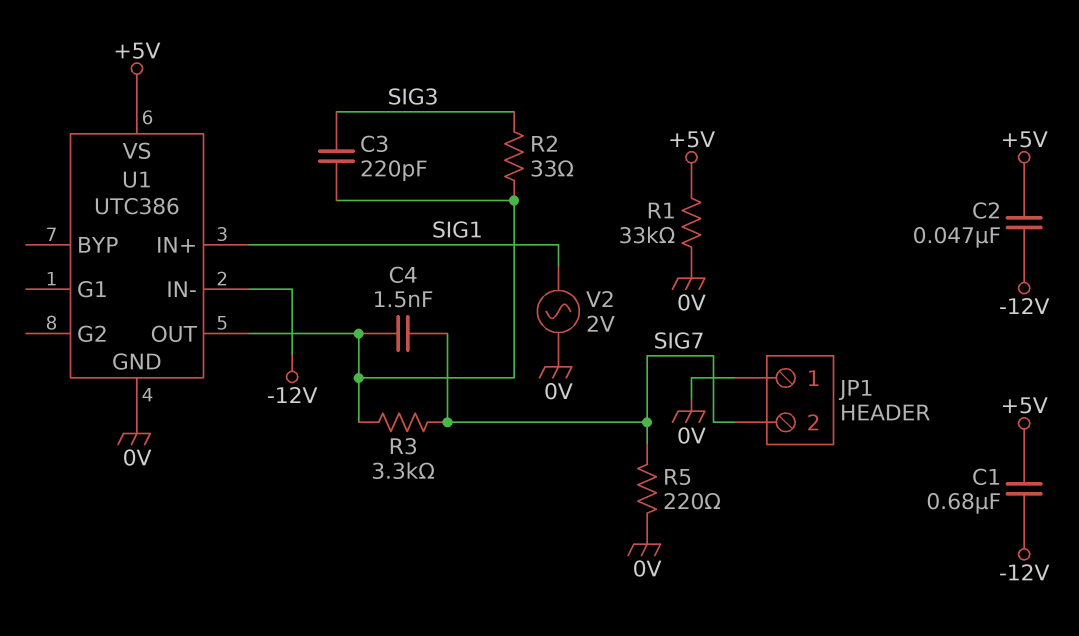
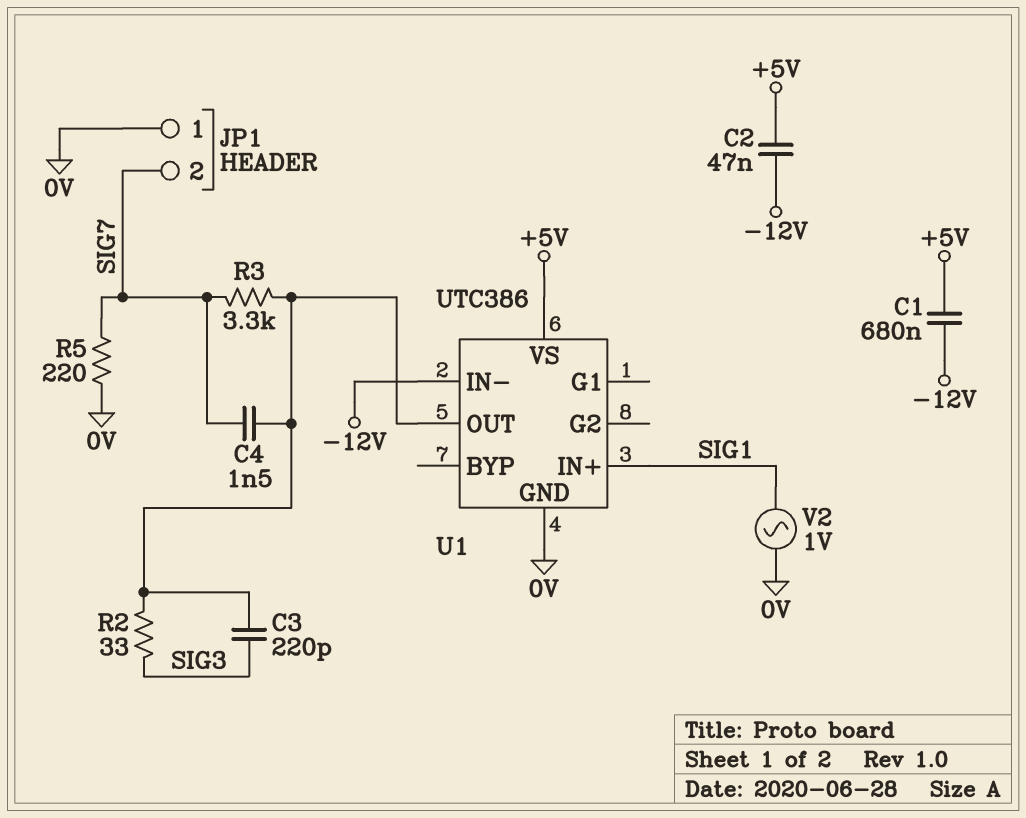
R1: 33k (+5V, 0V) -> none
V2: AC 2V (0V, SIG1) -> AC 1V (0V, SIG1)

